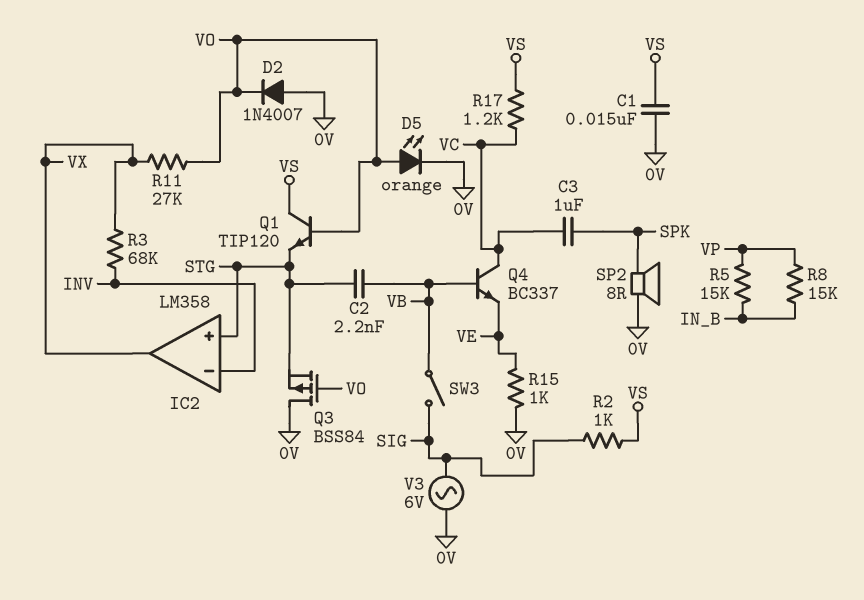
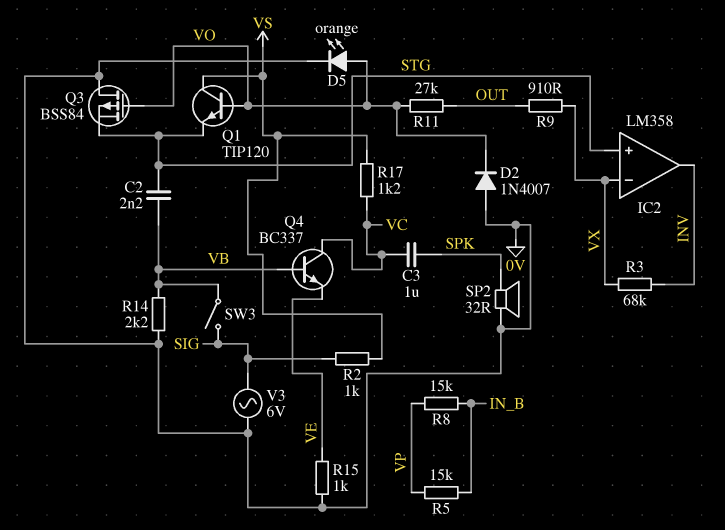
C1: 15nF (0V, VS) -> none
IC2 pin in-: INV -> VX
IC2 pin out: VX -> INV
R9: none -> 910 (OUT, VX)
R11: 27k (VO, VX) -> 27k (OUT, VO)
R14: none -> 2.2k (0V, VB)
SP2: speaker 8R (0V, SPK) -> speaker 32R (0V, SPK)

